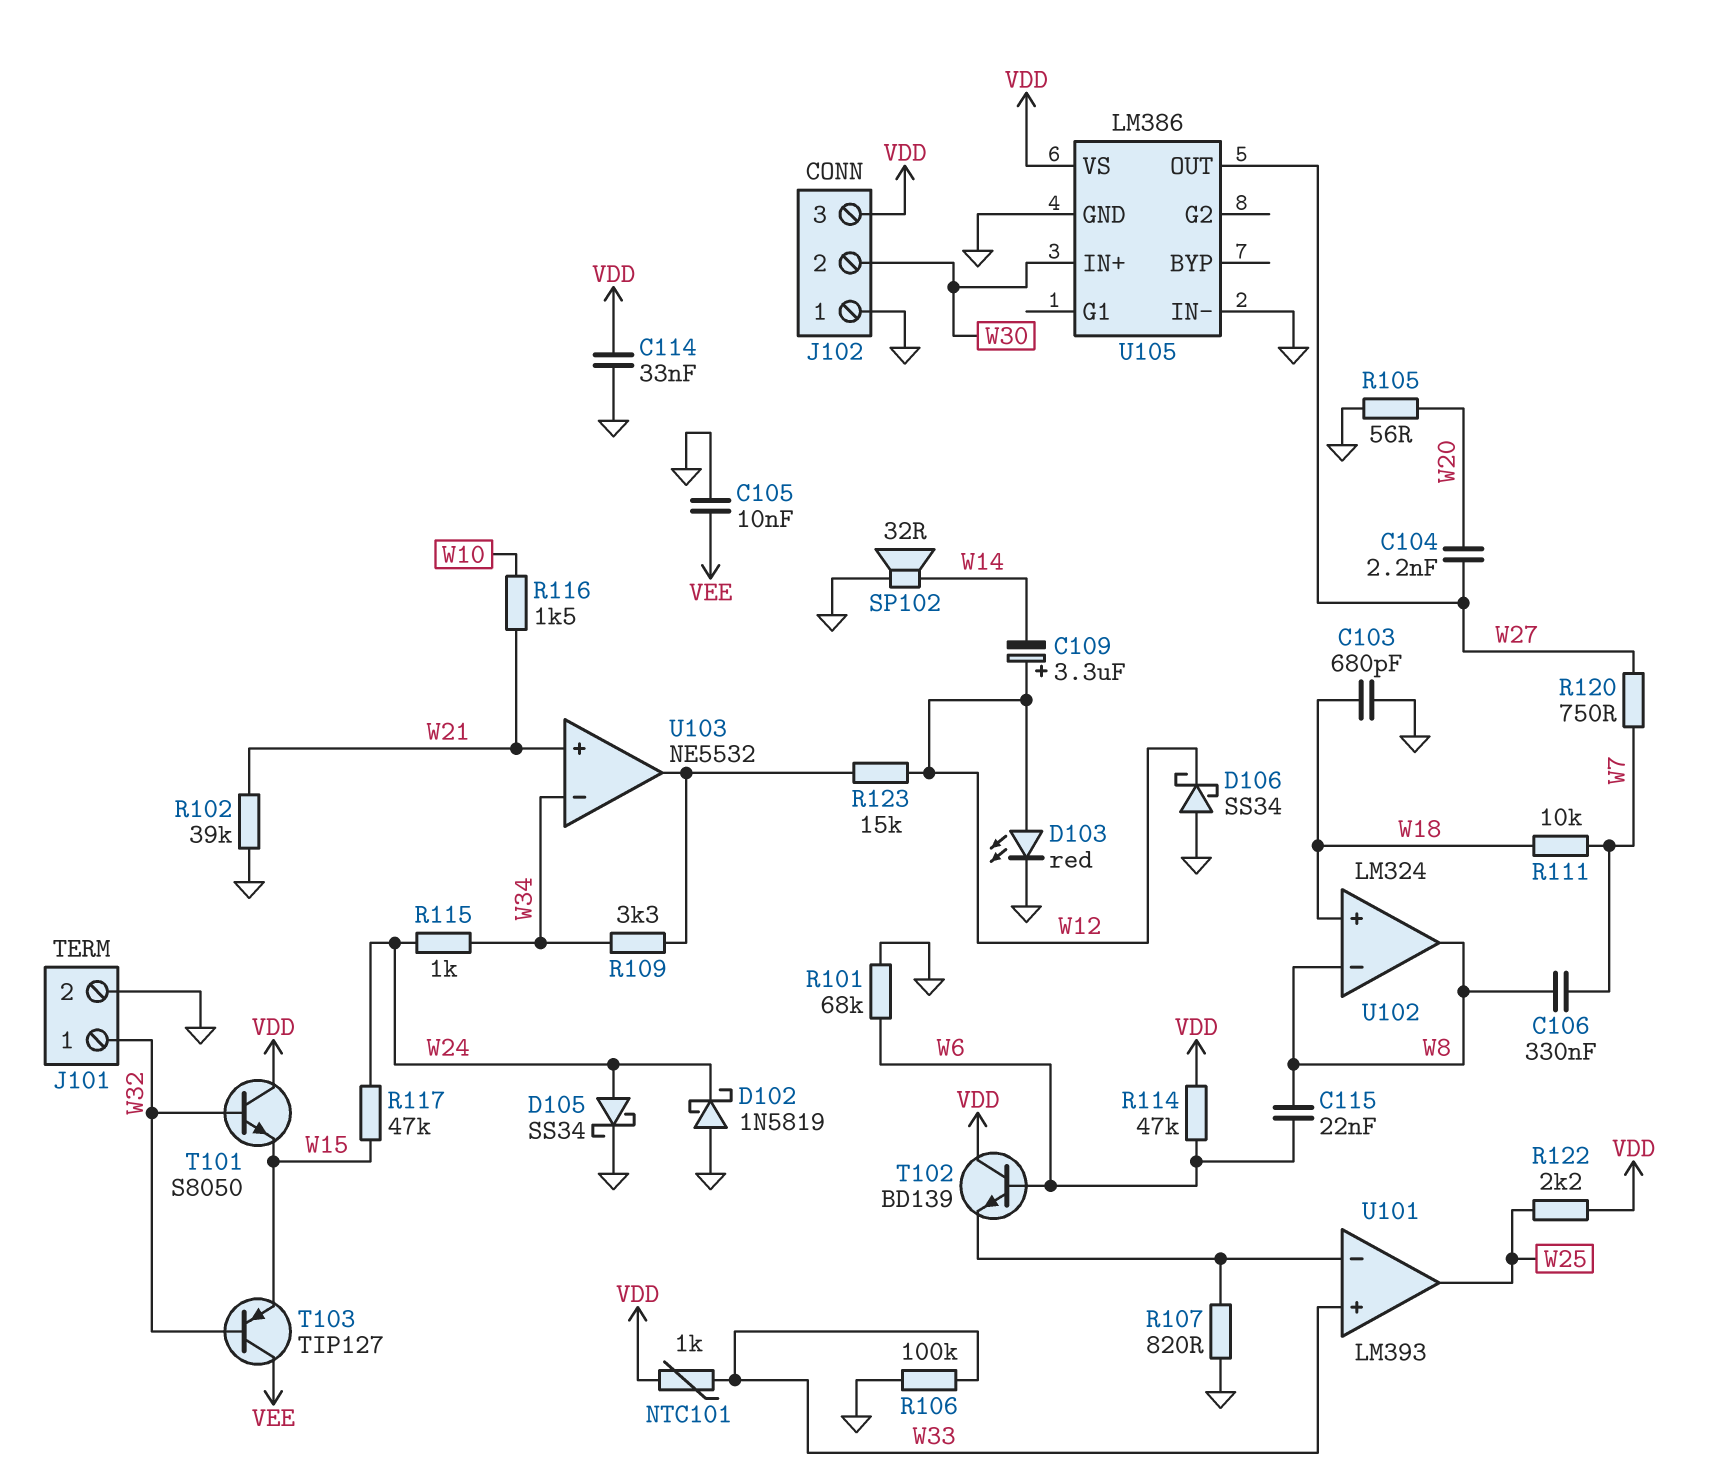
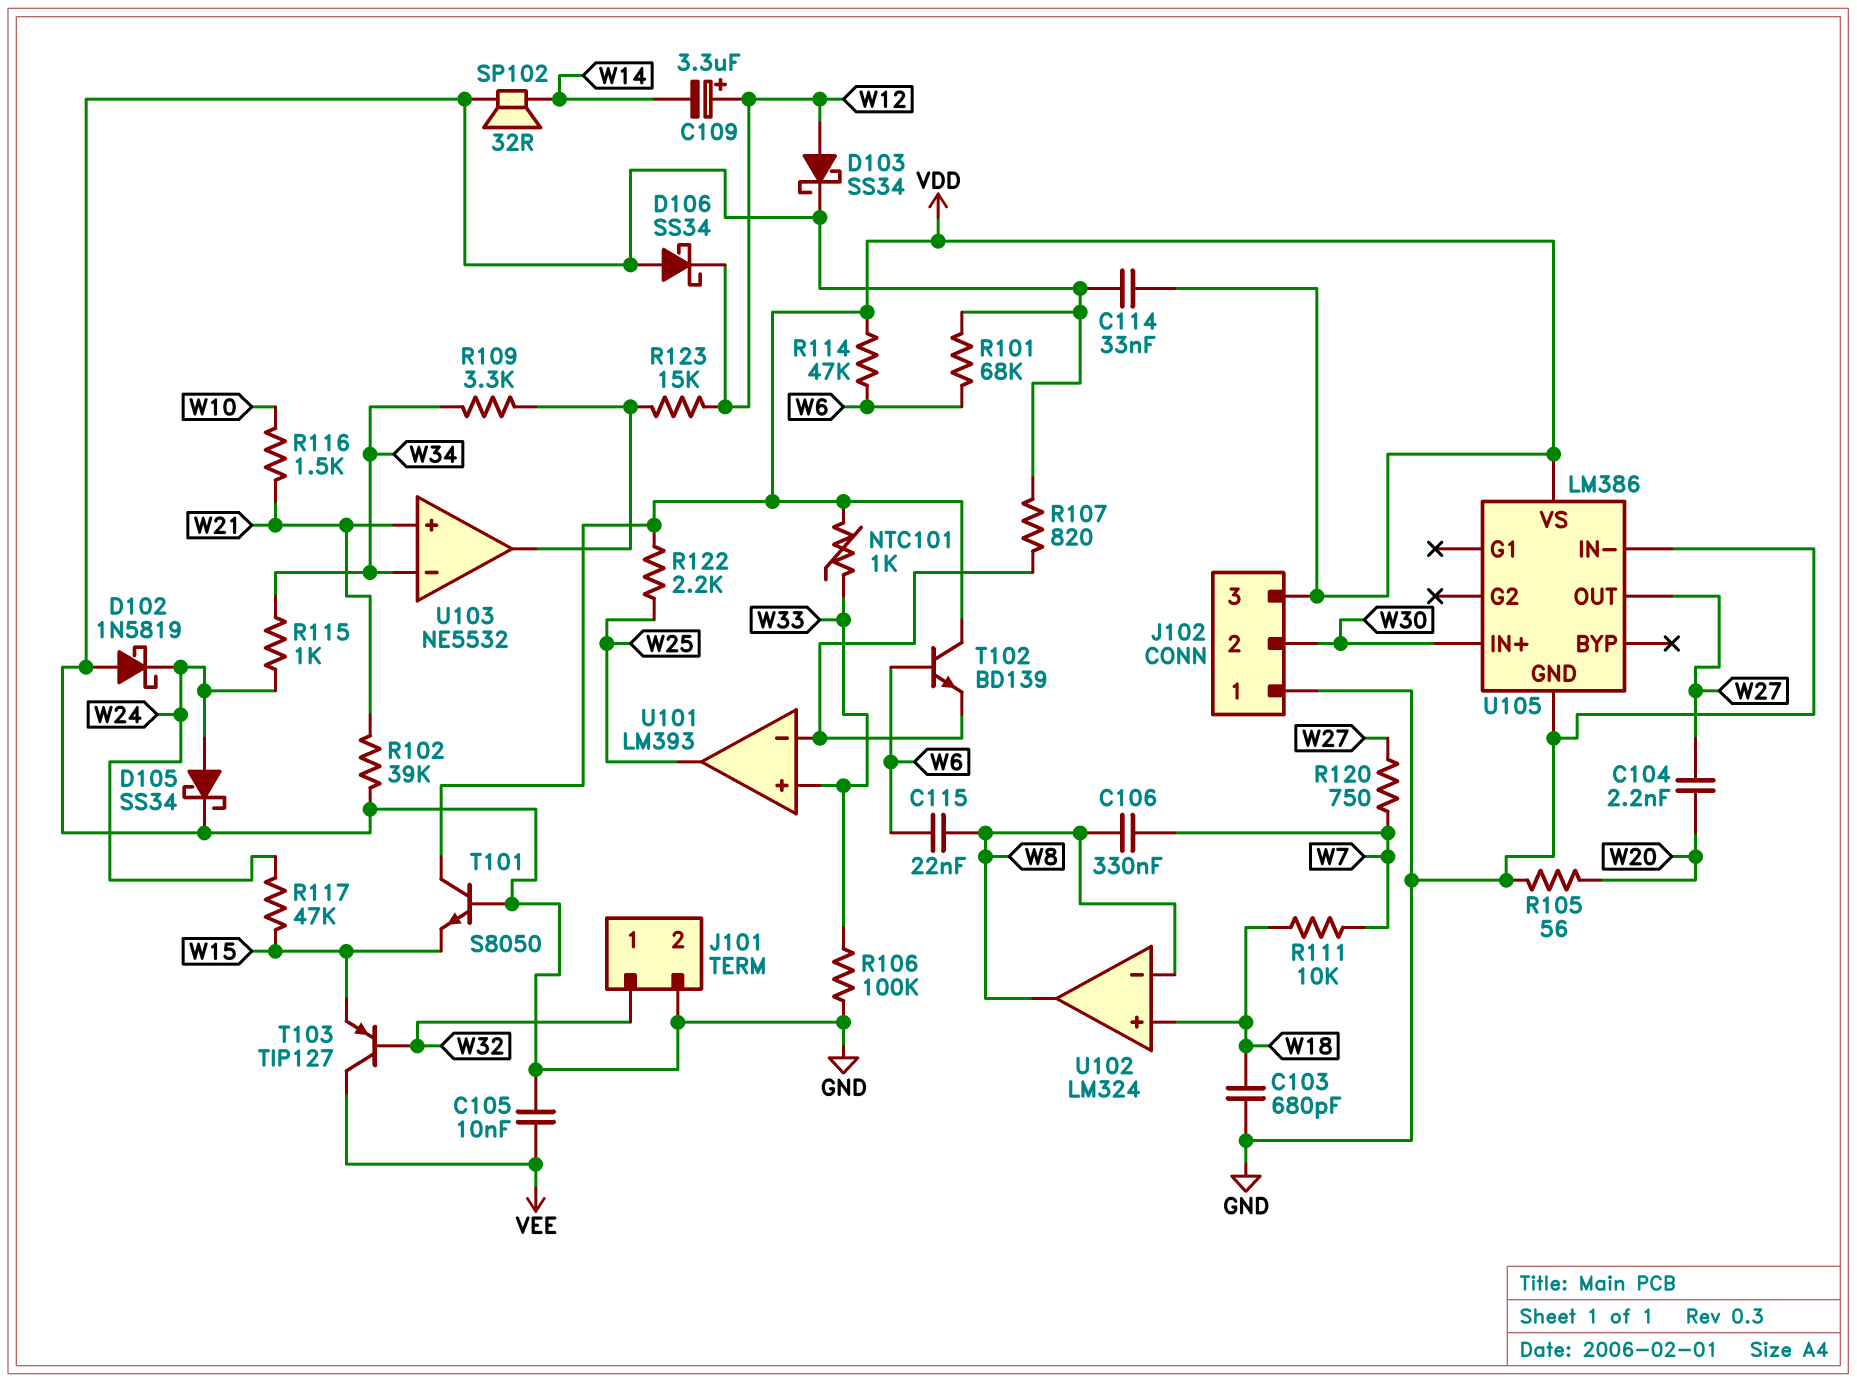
D103: LED red (A W12, K GND) -> schottky SS34 (A W12, K GND)
T101: NPN S8050 (B W32, C VDD, E W15) -> NPN S8050 (B GND, C VDD, E W15)

